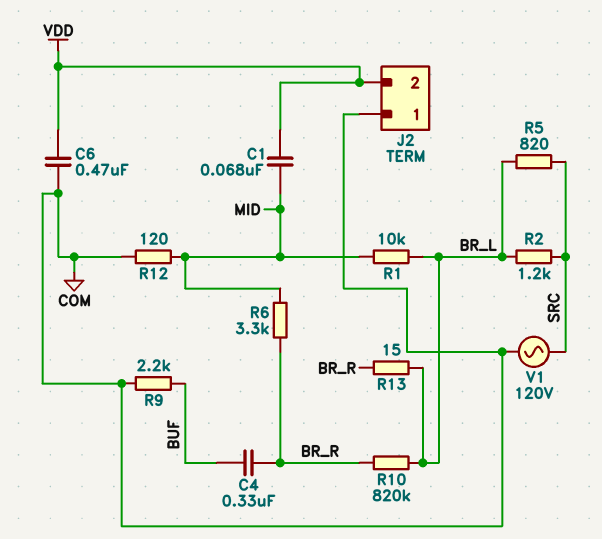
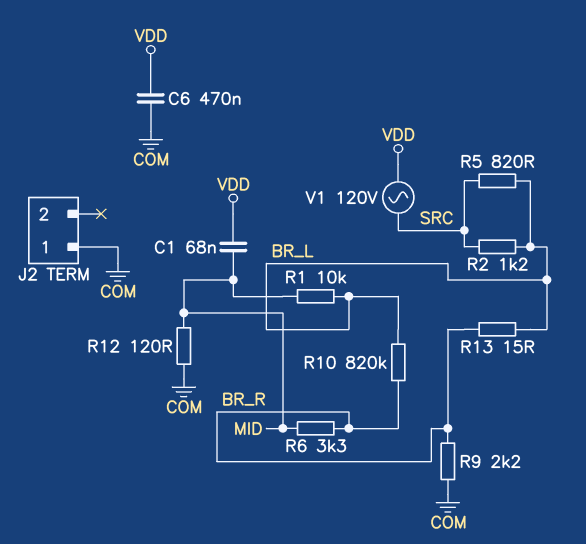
C4: 330nF (BR_R, BUF) -> none
J2 pin 2: VDD -> none
R9: 2.2k (BUF, COM) -> 2.2k (BR_R, COM)
V1: AC 120V (COM, SRC) -> AC 120V (SRC, VDD)

